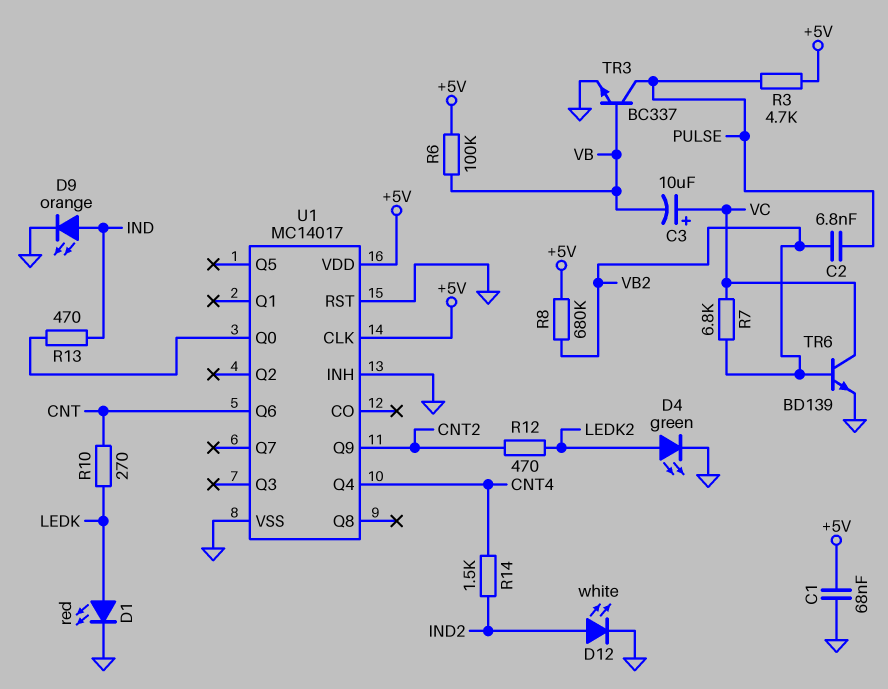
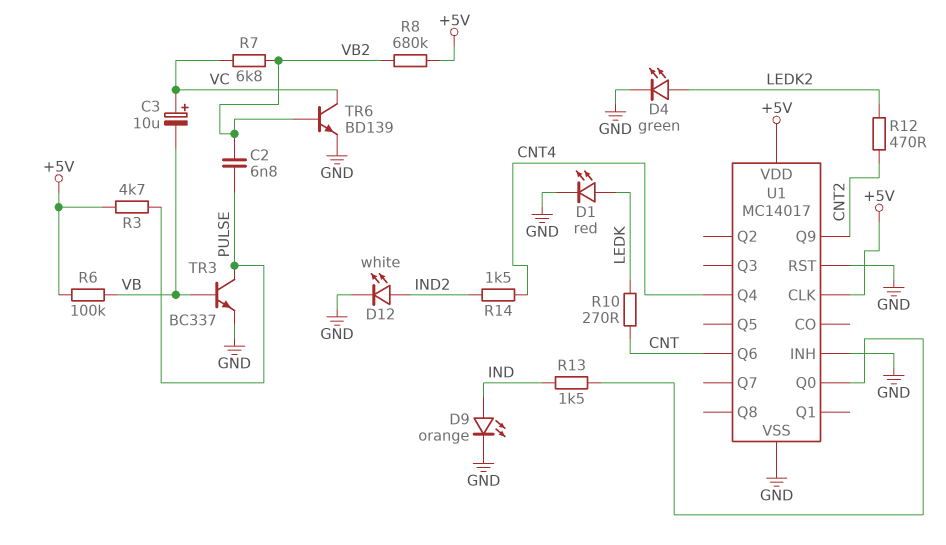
C1: 68nF (+5V, GND) -> none
R13: 470 (IND, U1/Q0) -> 1.5k (IND, U1/Q0)

